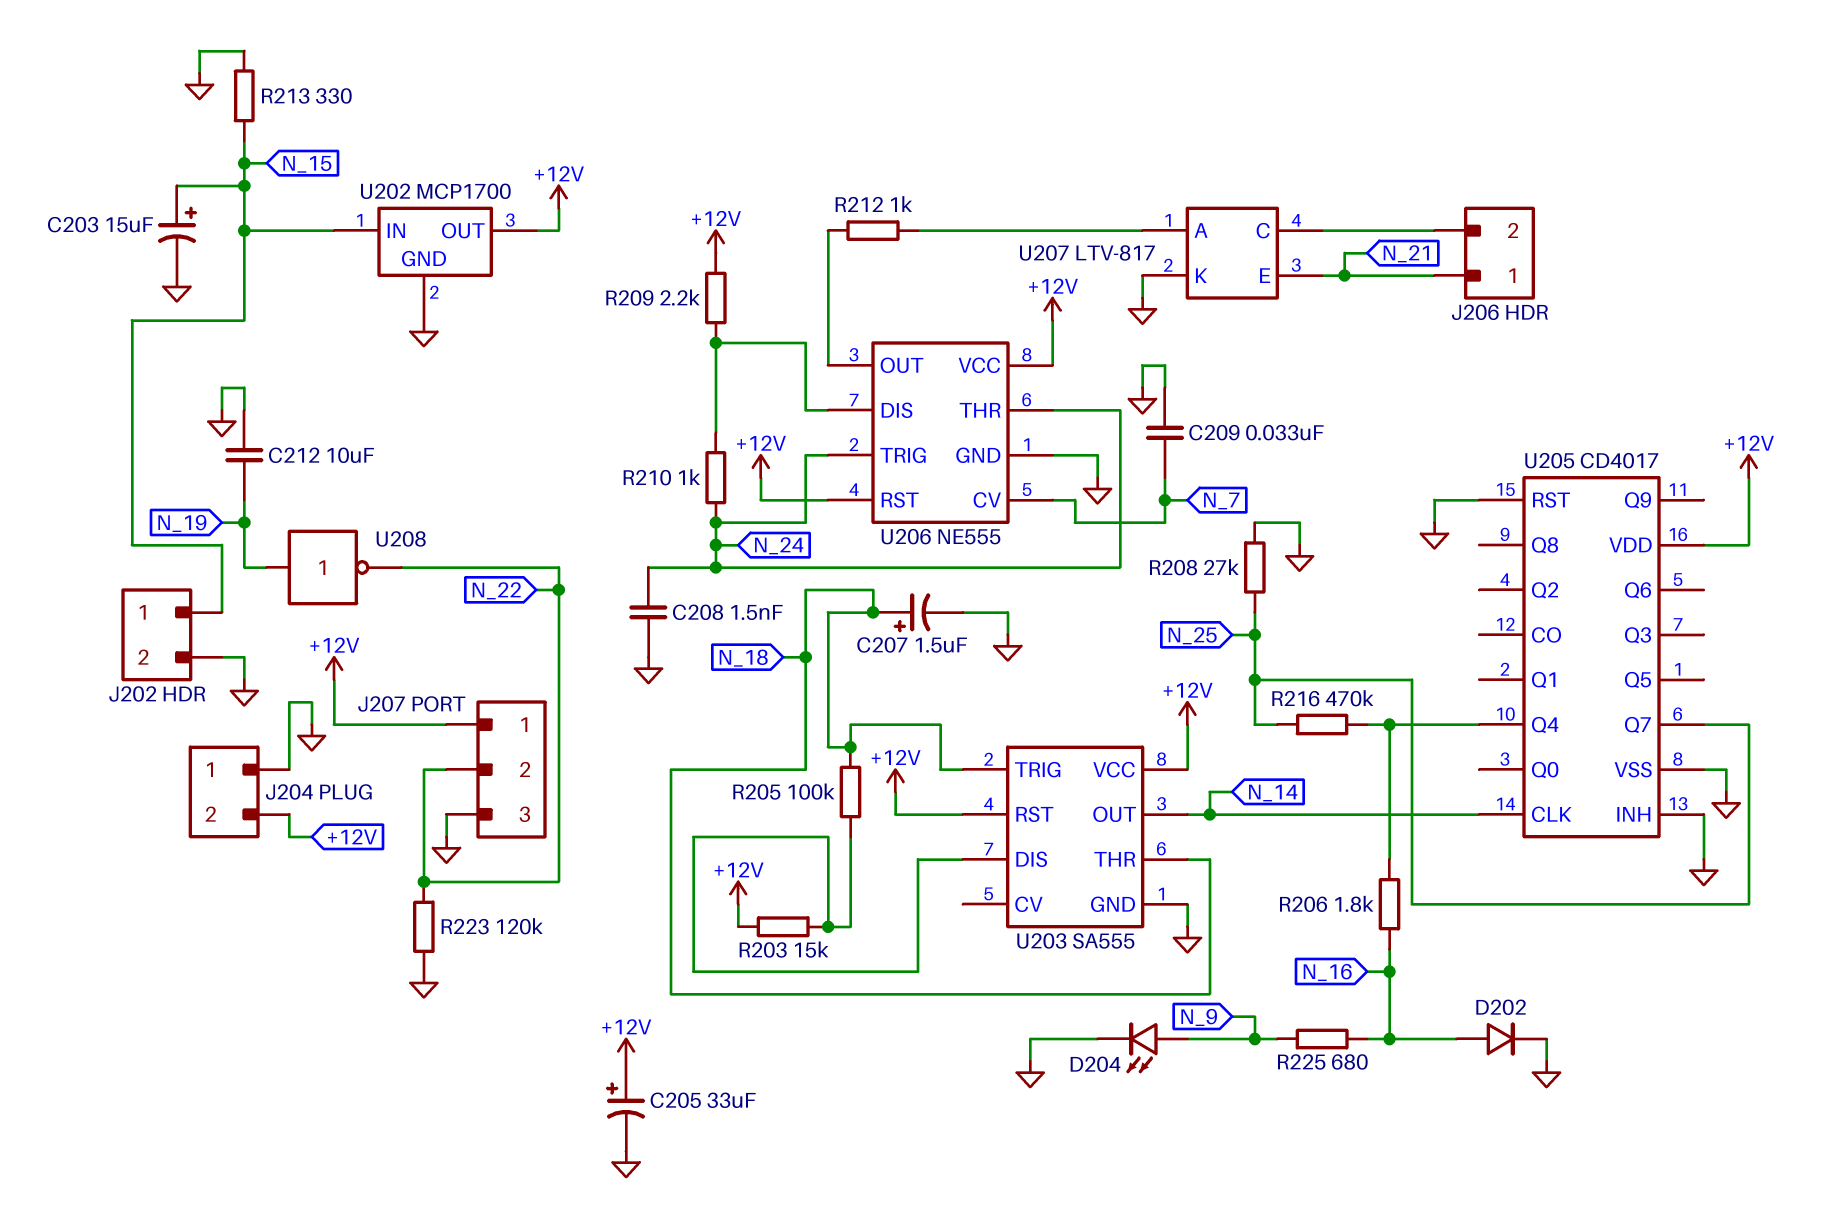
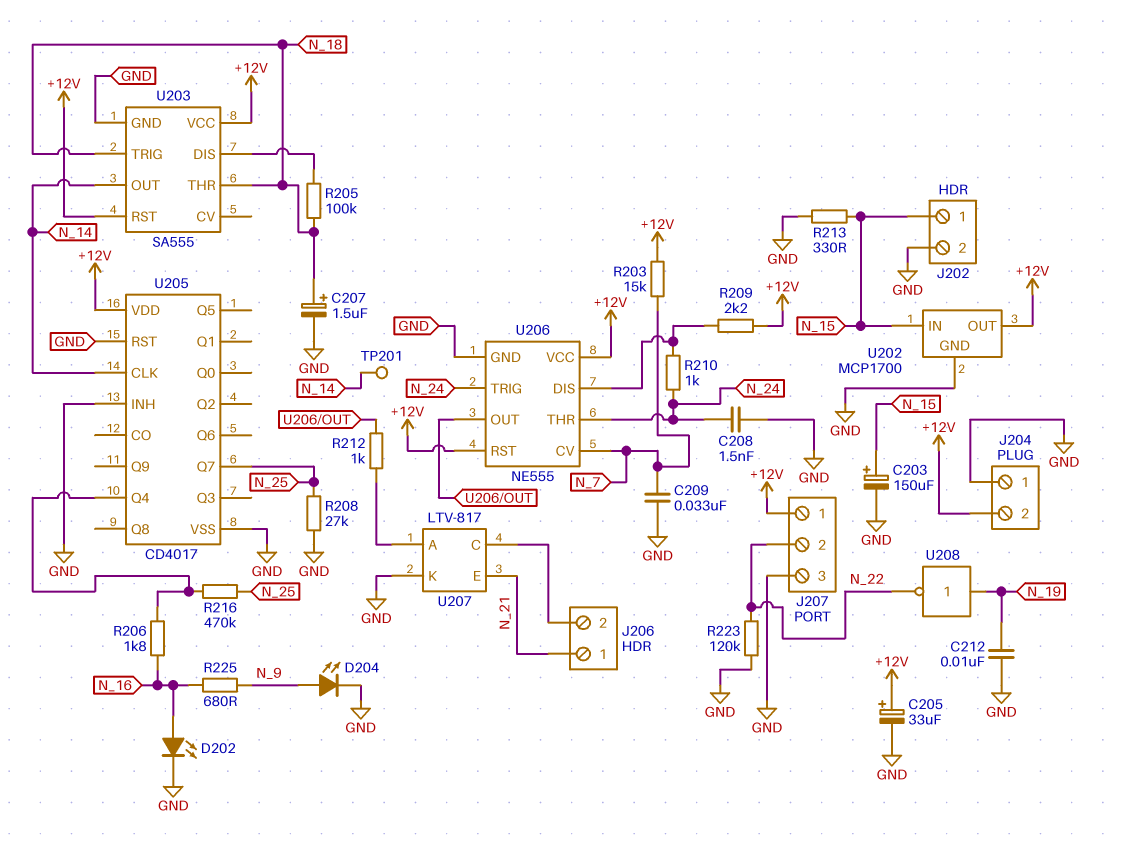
C203: 15uF (plus N_15, minus GND) -> 150uF (plus N_15, minus GND)
C212: 10uF (GND, N_19) -> 10nF (GND, N_19)
D202: diode (A N_16, K GND) -> LED (A N_16, K GND)
R203: 15k (+12V, U203/DIS) -> 15k (+12V, N_7)
TP201: none -> test point (N_14)

